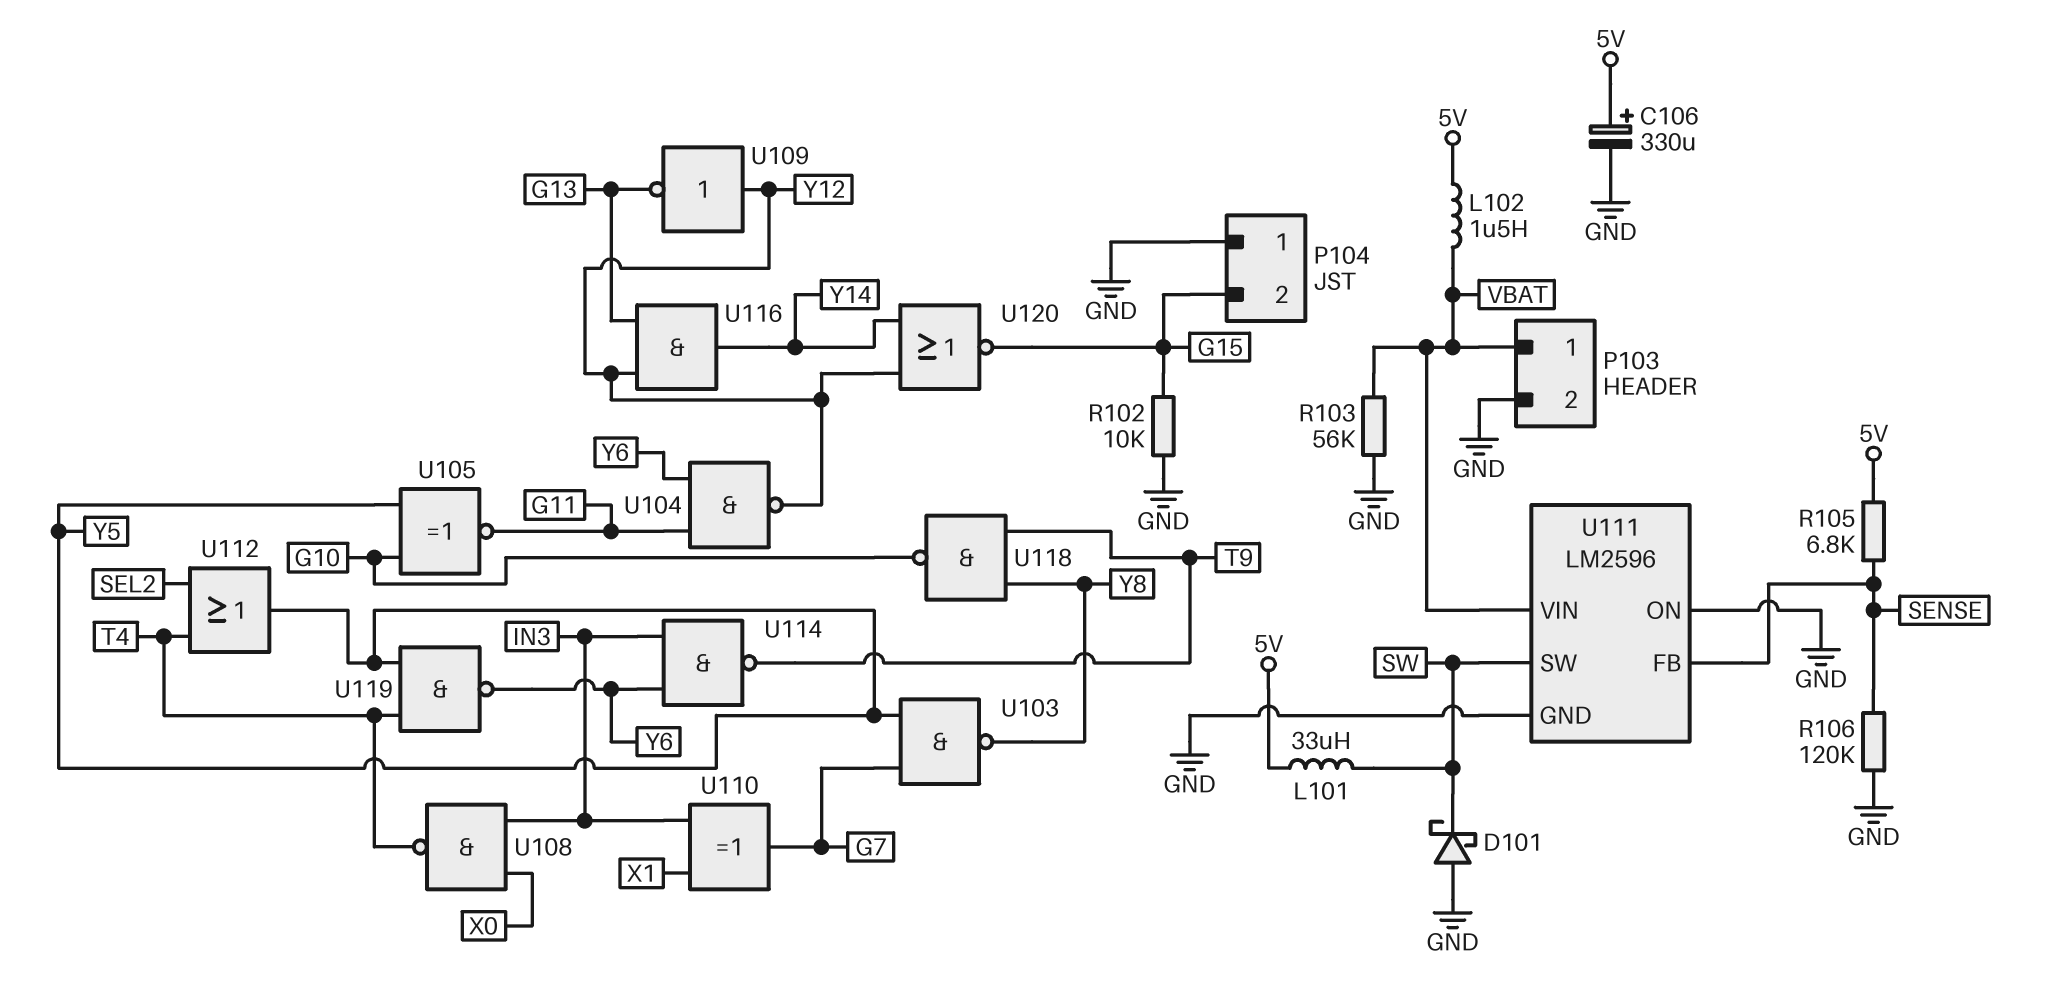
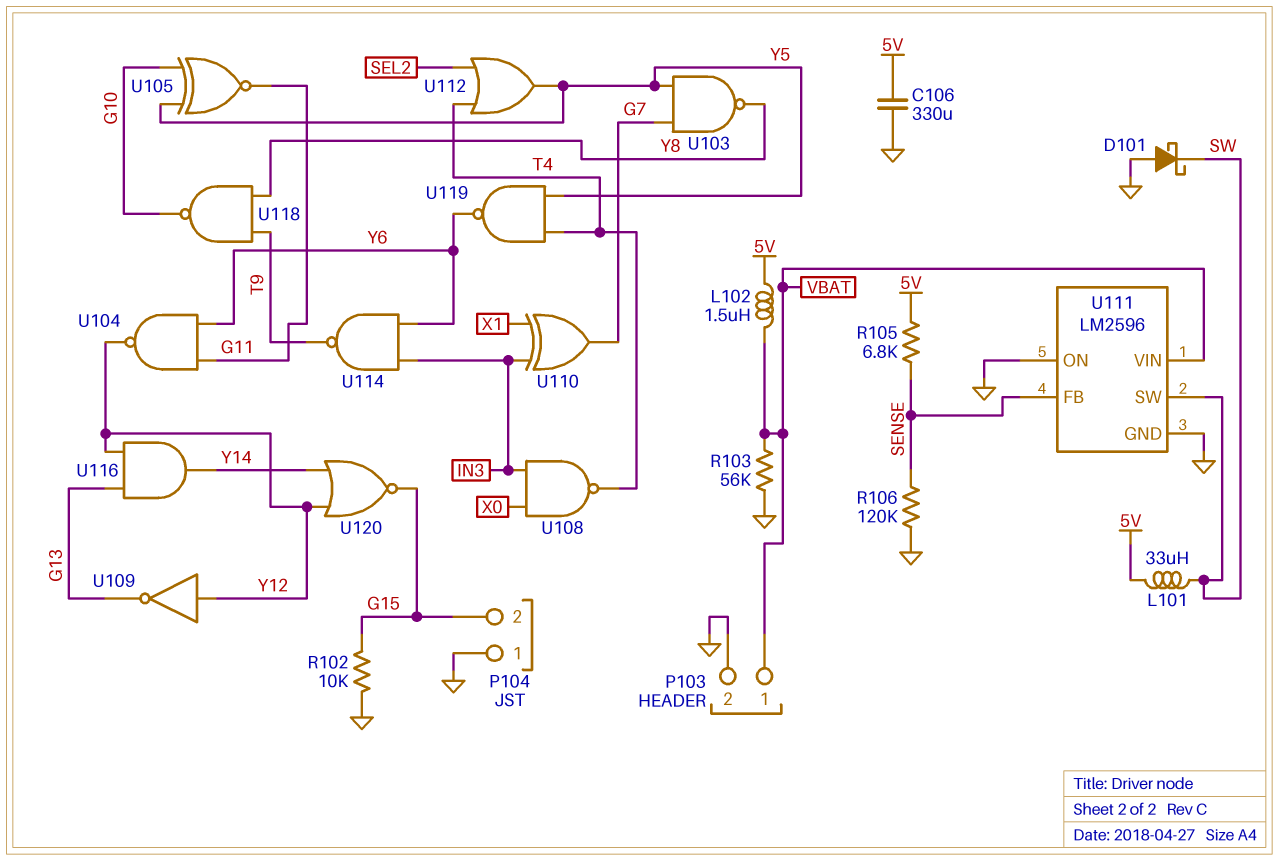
C106: 330uF (plus 5V, minus GND) -> 330uF (5V, GND)

